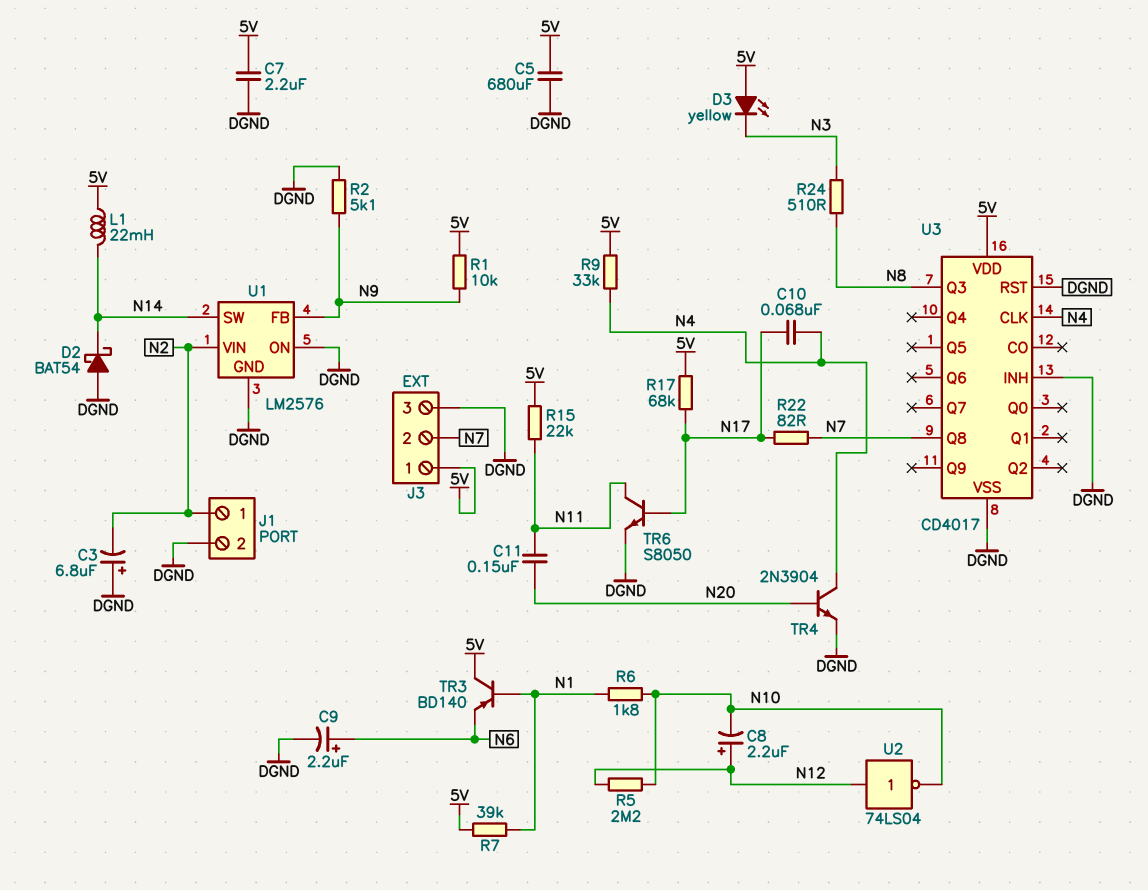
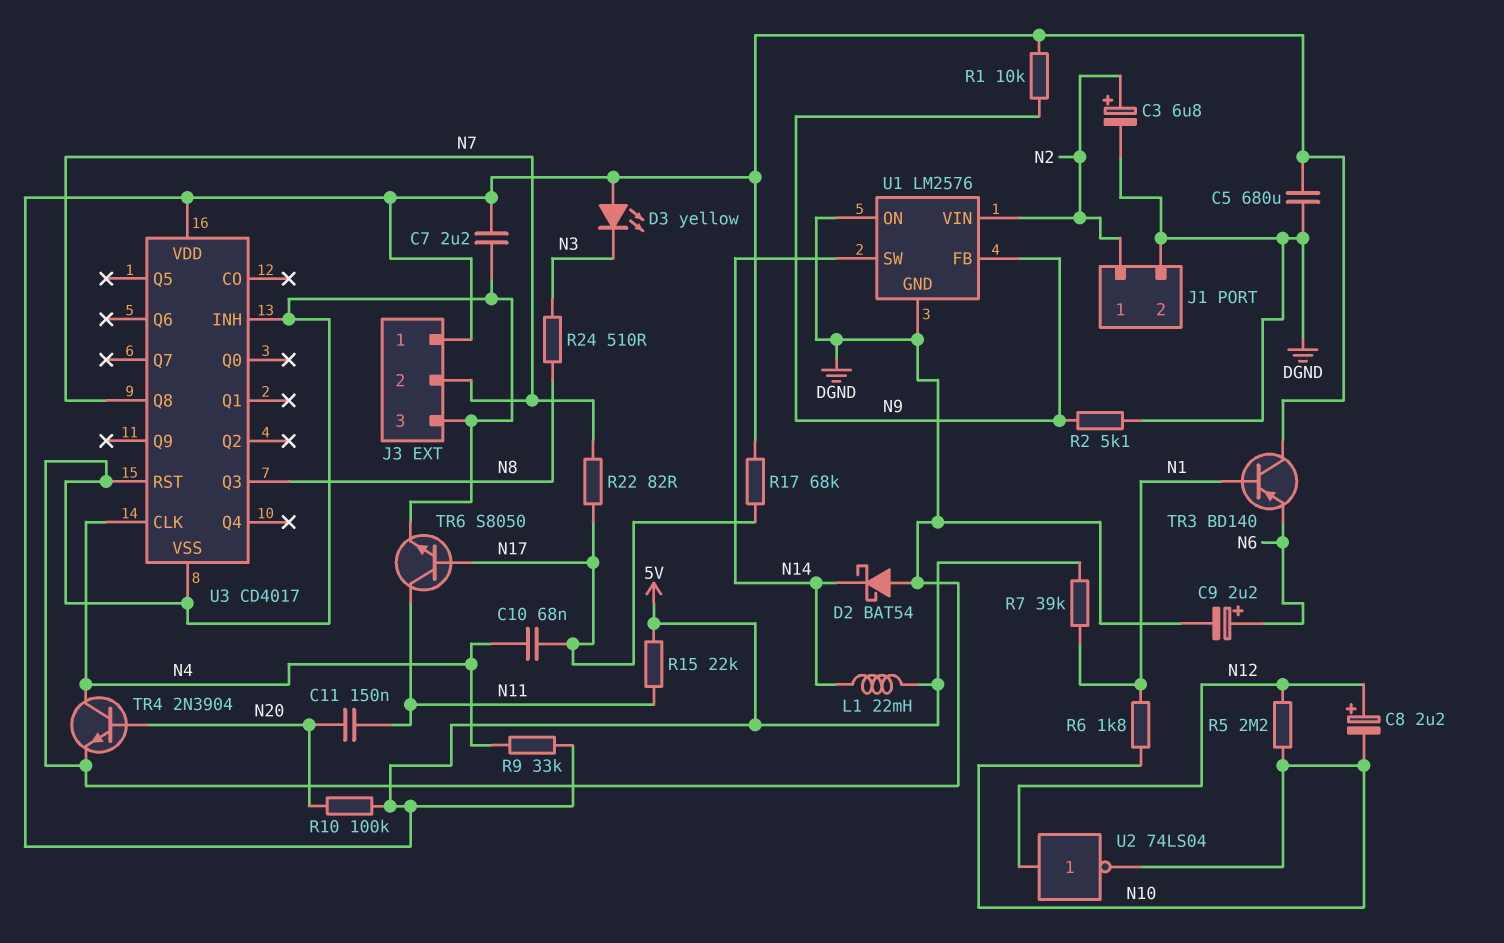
C3: 6.8uF (plus DGND, minus N2) -> 6.8uF (plus N2, minus DGND)
R10: none -> 100k (5V, N20)

